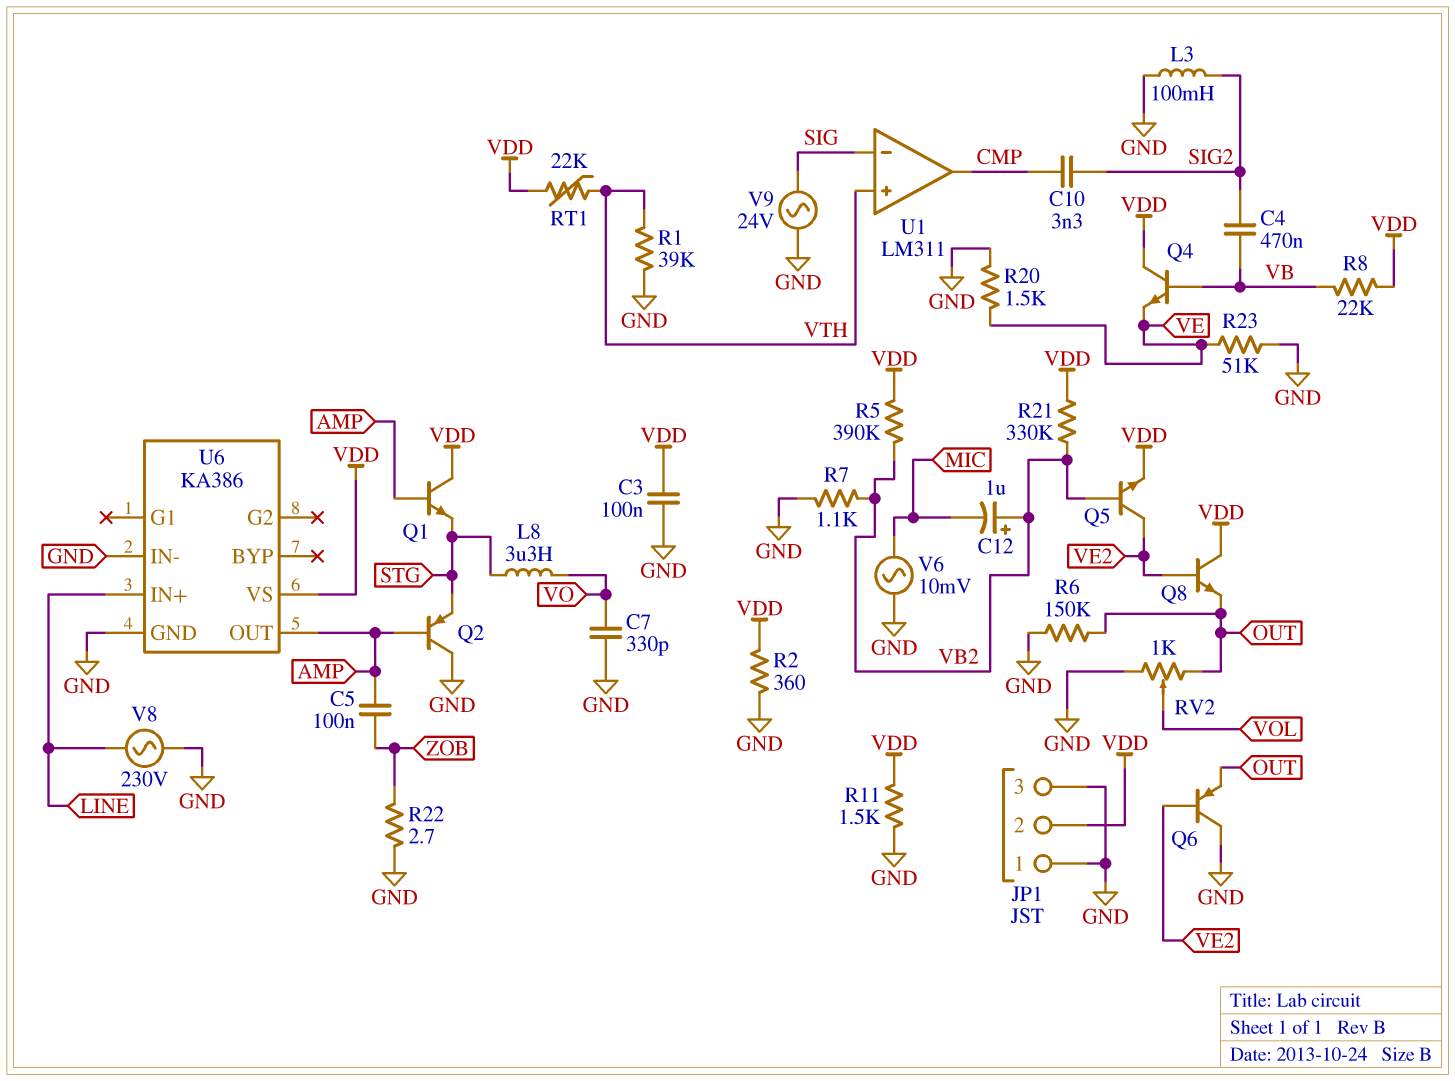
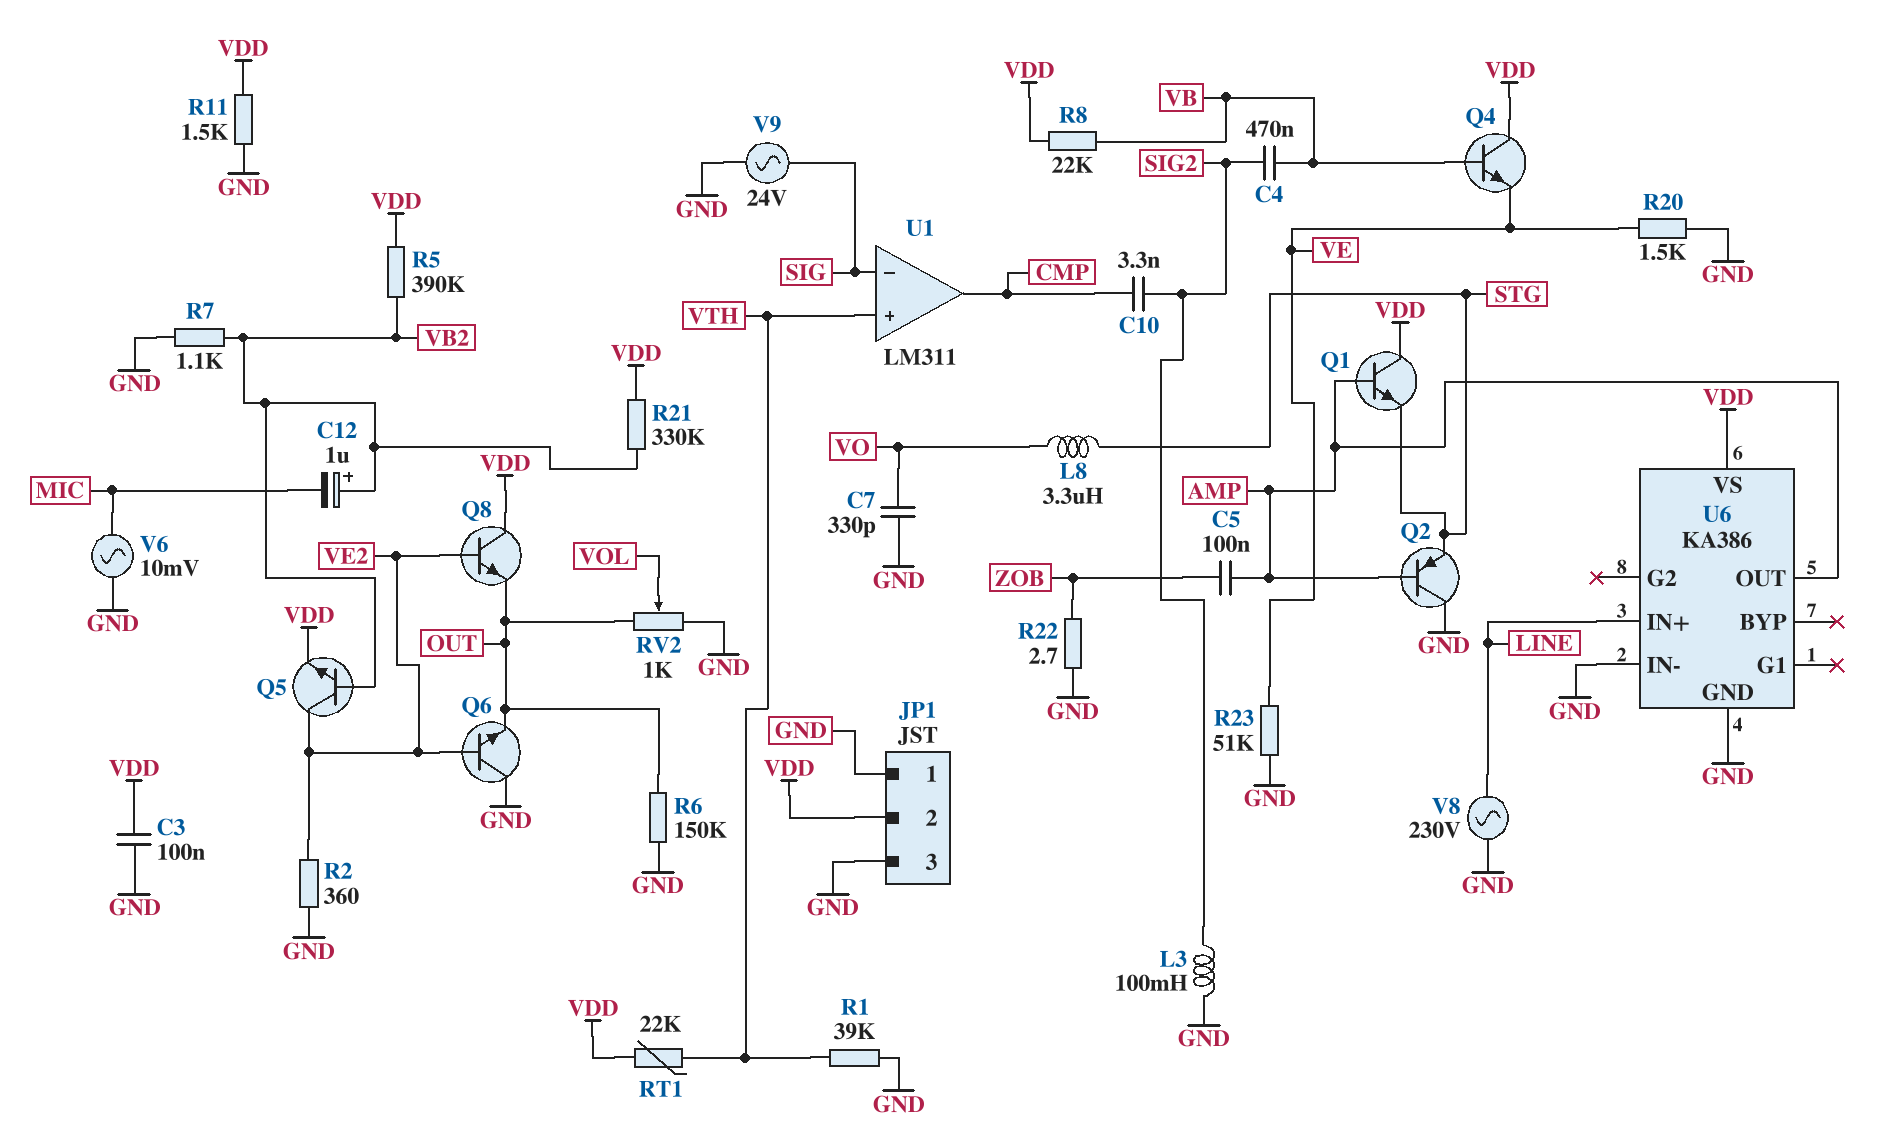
Q6: PNP (B VE2, C GND, E OUT) -> NPN (B VE2, C GND, E OUT)
R2: 360 (GND, VDD) -> 360 (GND, VE2)

